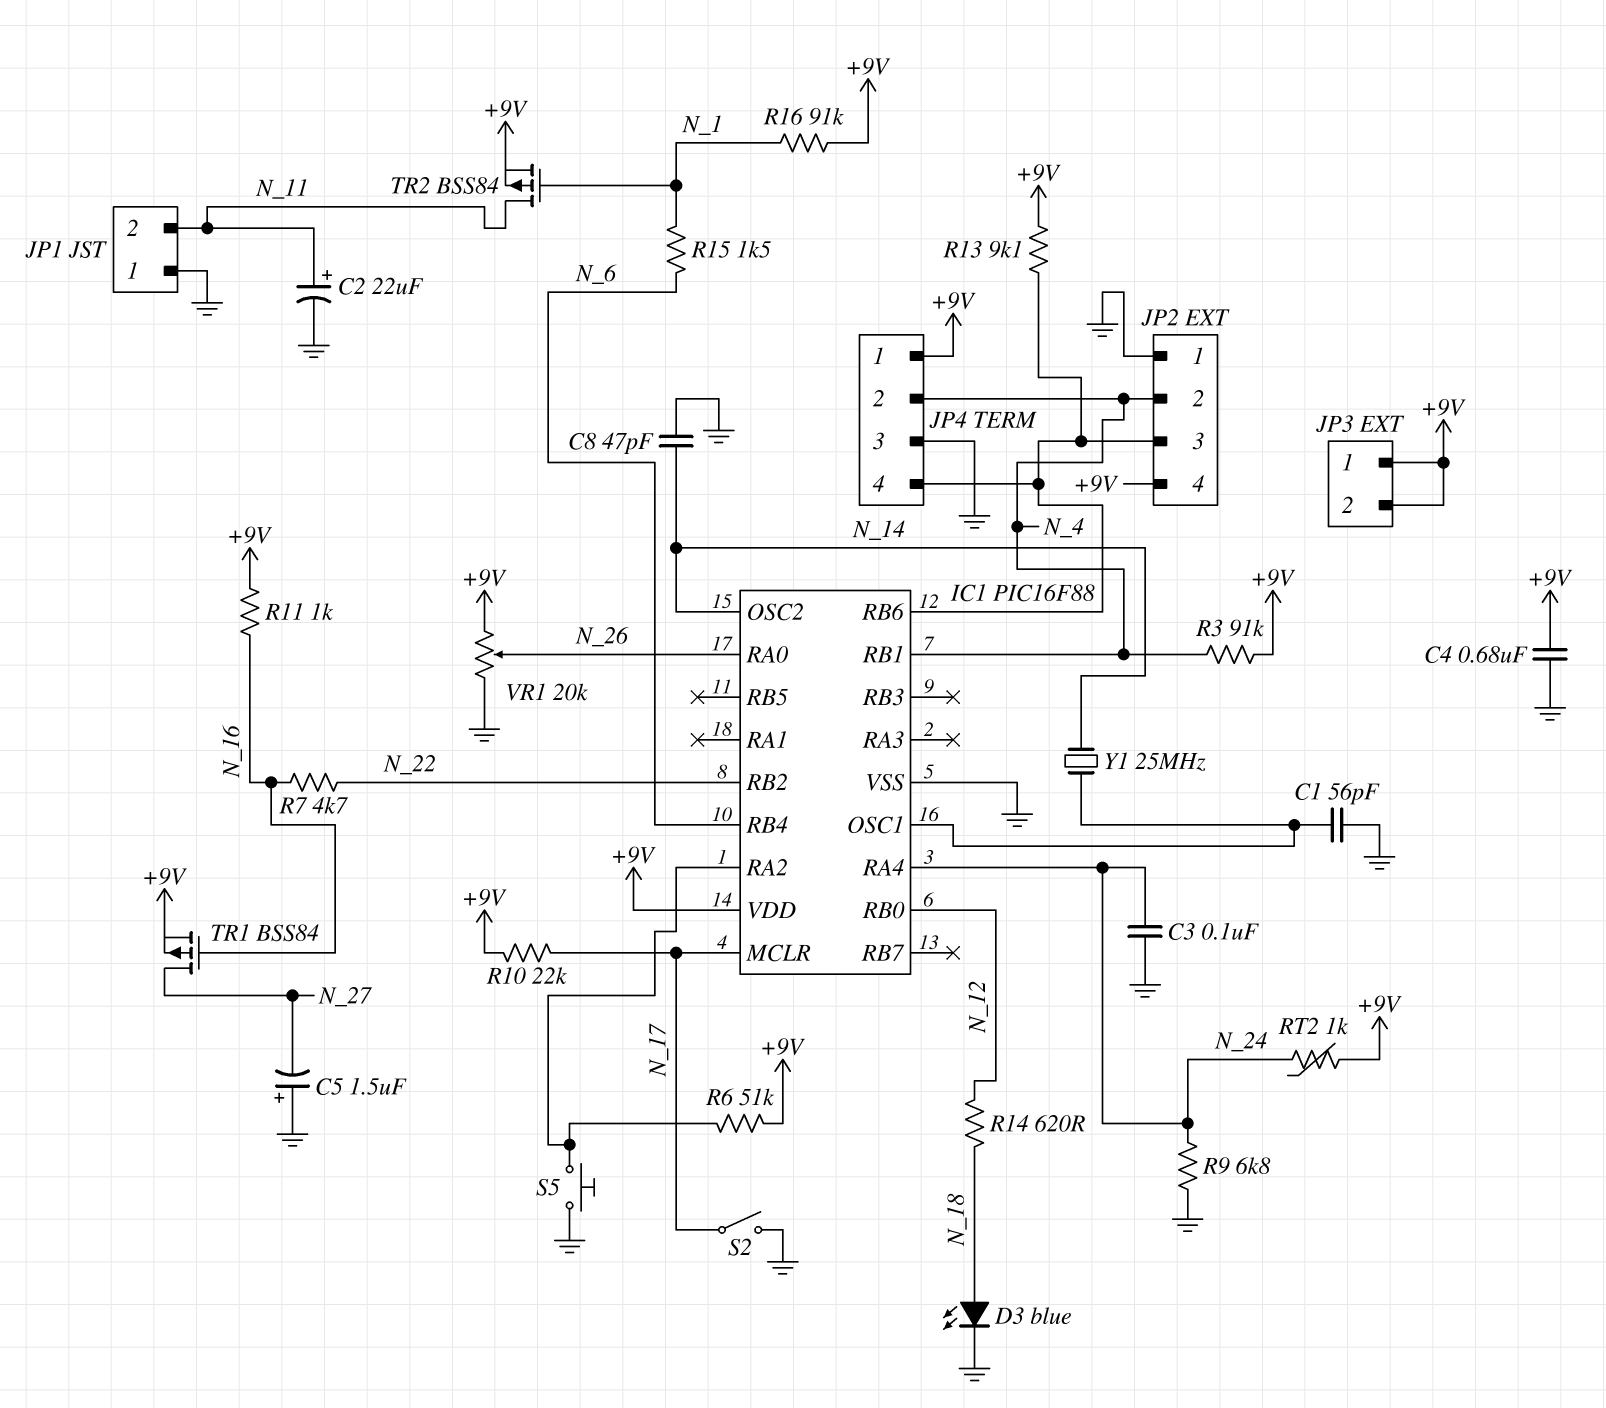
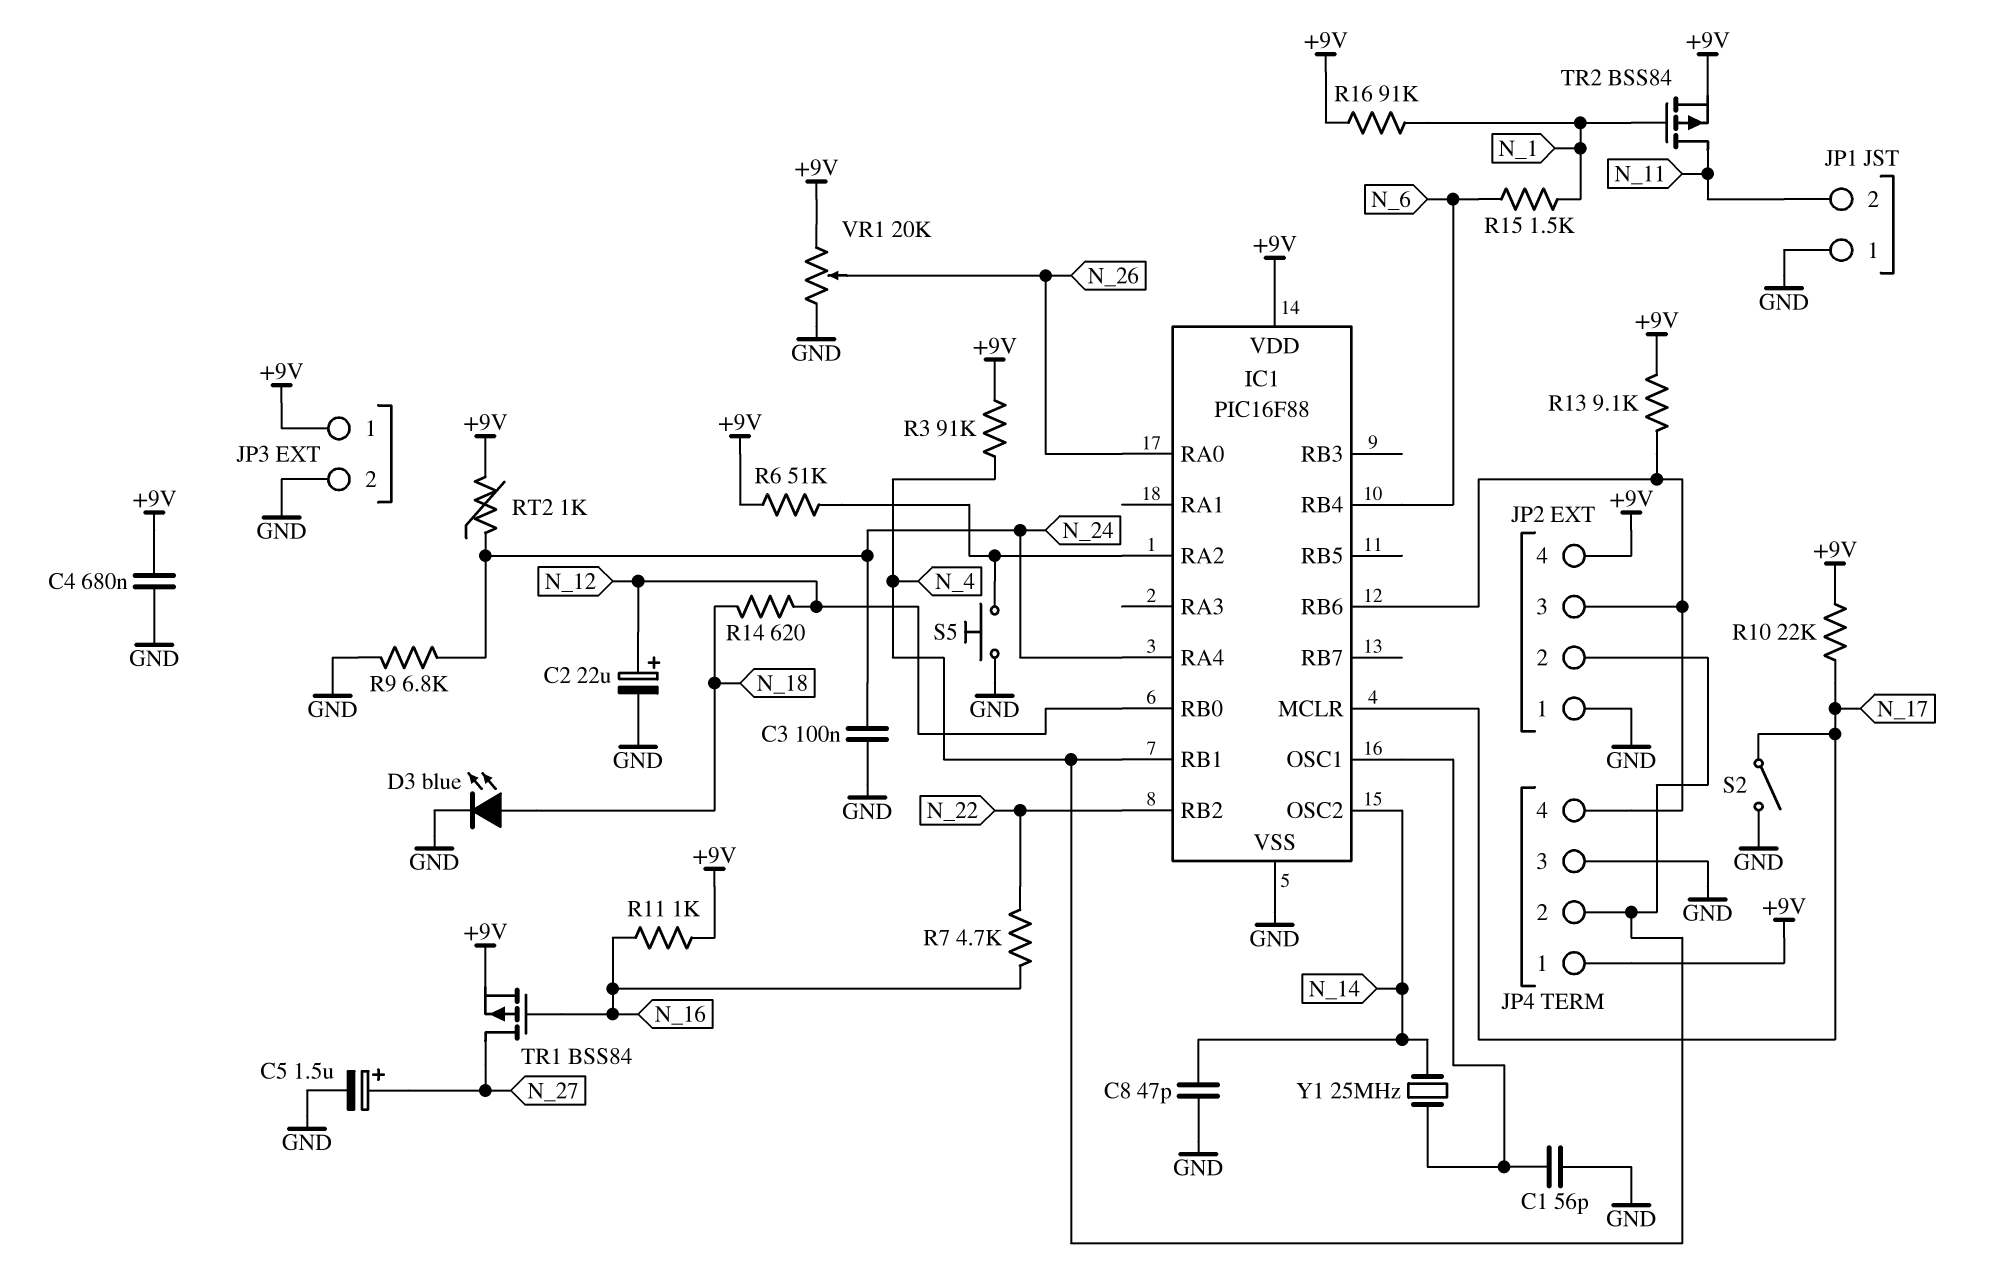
C2: 22uF (plus N_11, minus GND) -> 22uF (plus N_12, minus GND)
C5: 1.5uF (plus GND, minus N_27) -> 1.5uF (plus N_27, minus GND)
JP3 pin 2: +9V -> GND

